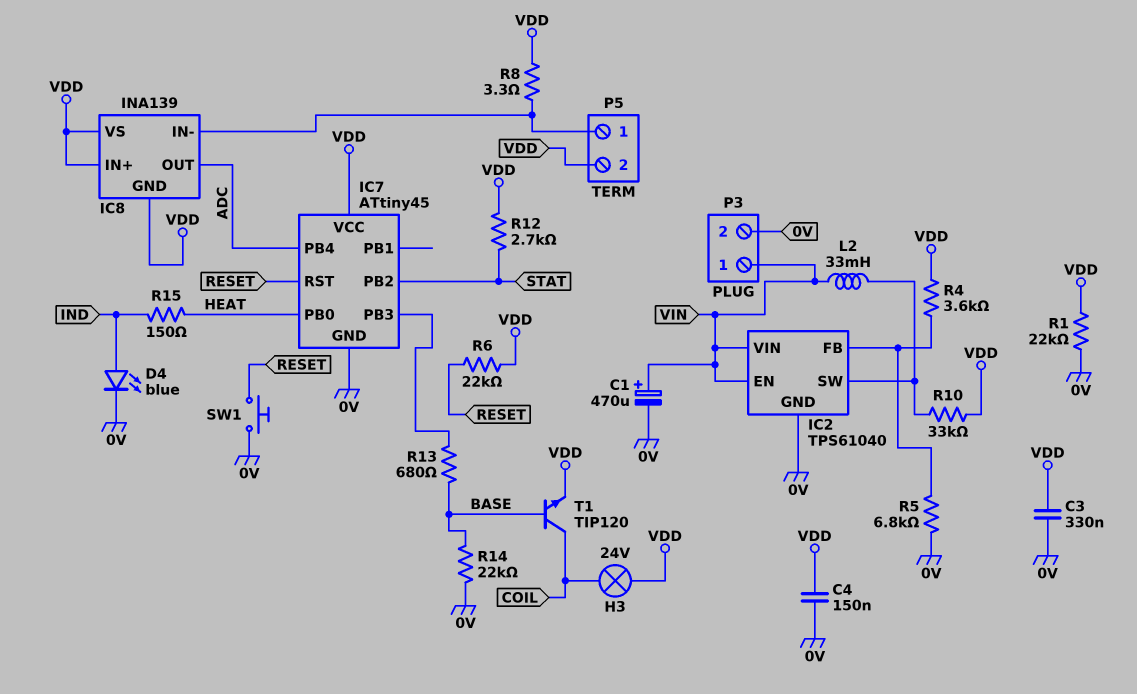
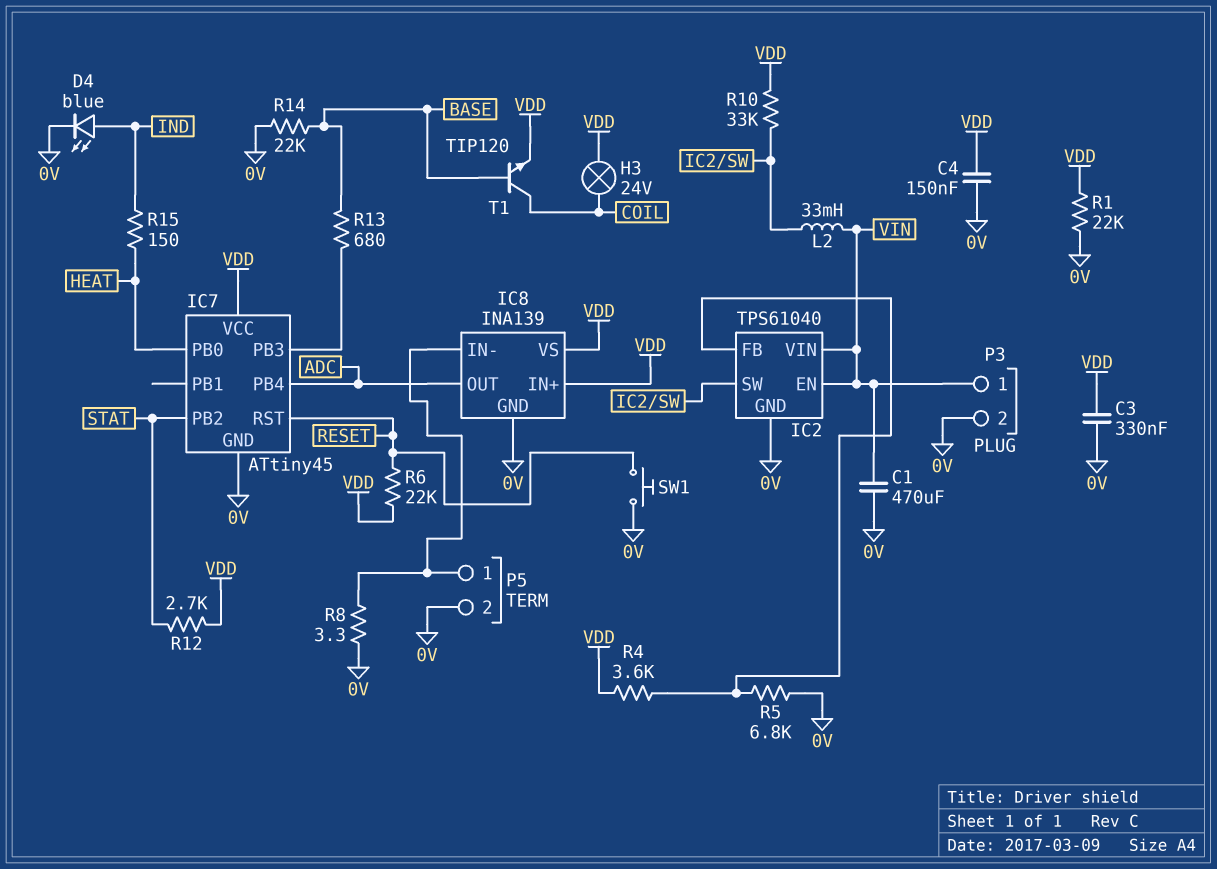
C1: 470uF (plus VIN, minus 0V) -> 470uF (0V, VIN)
IC8 pin GND: VDD -> 0V
P5 pin 2: VDD -> 0V
R8: 3.3 (IC8/IN-, VDD) -> 3.3 (0V, IC8/IN-)

